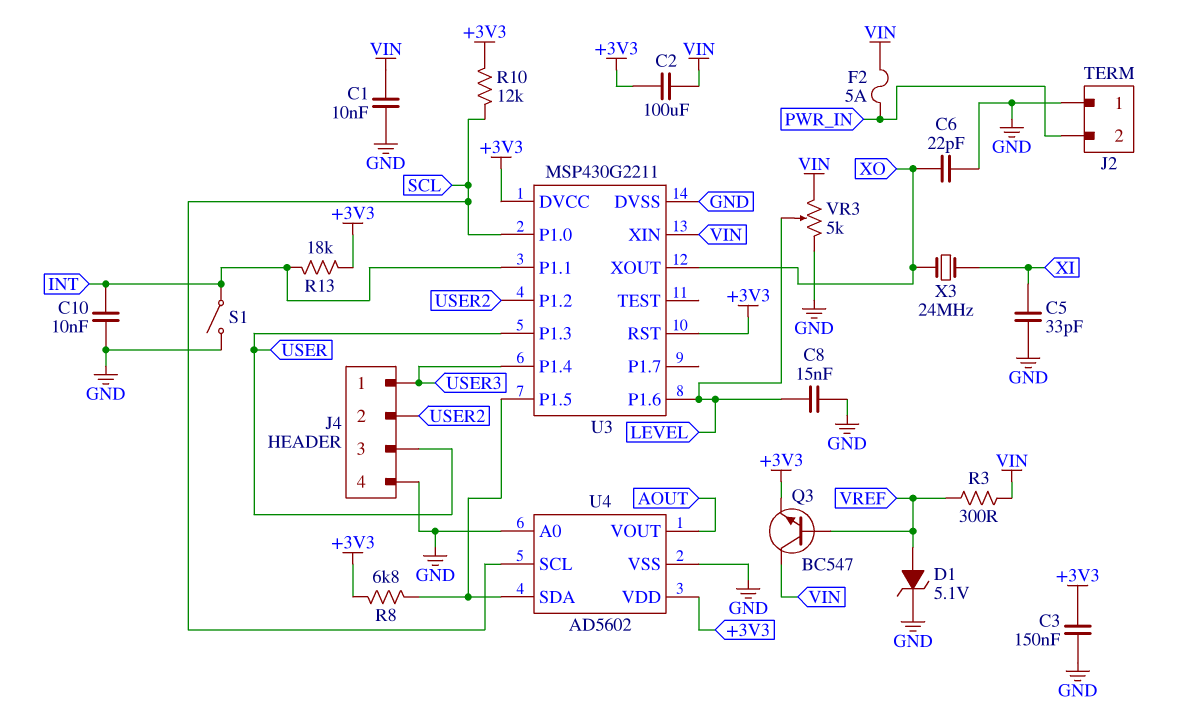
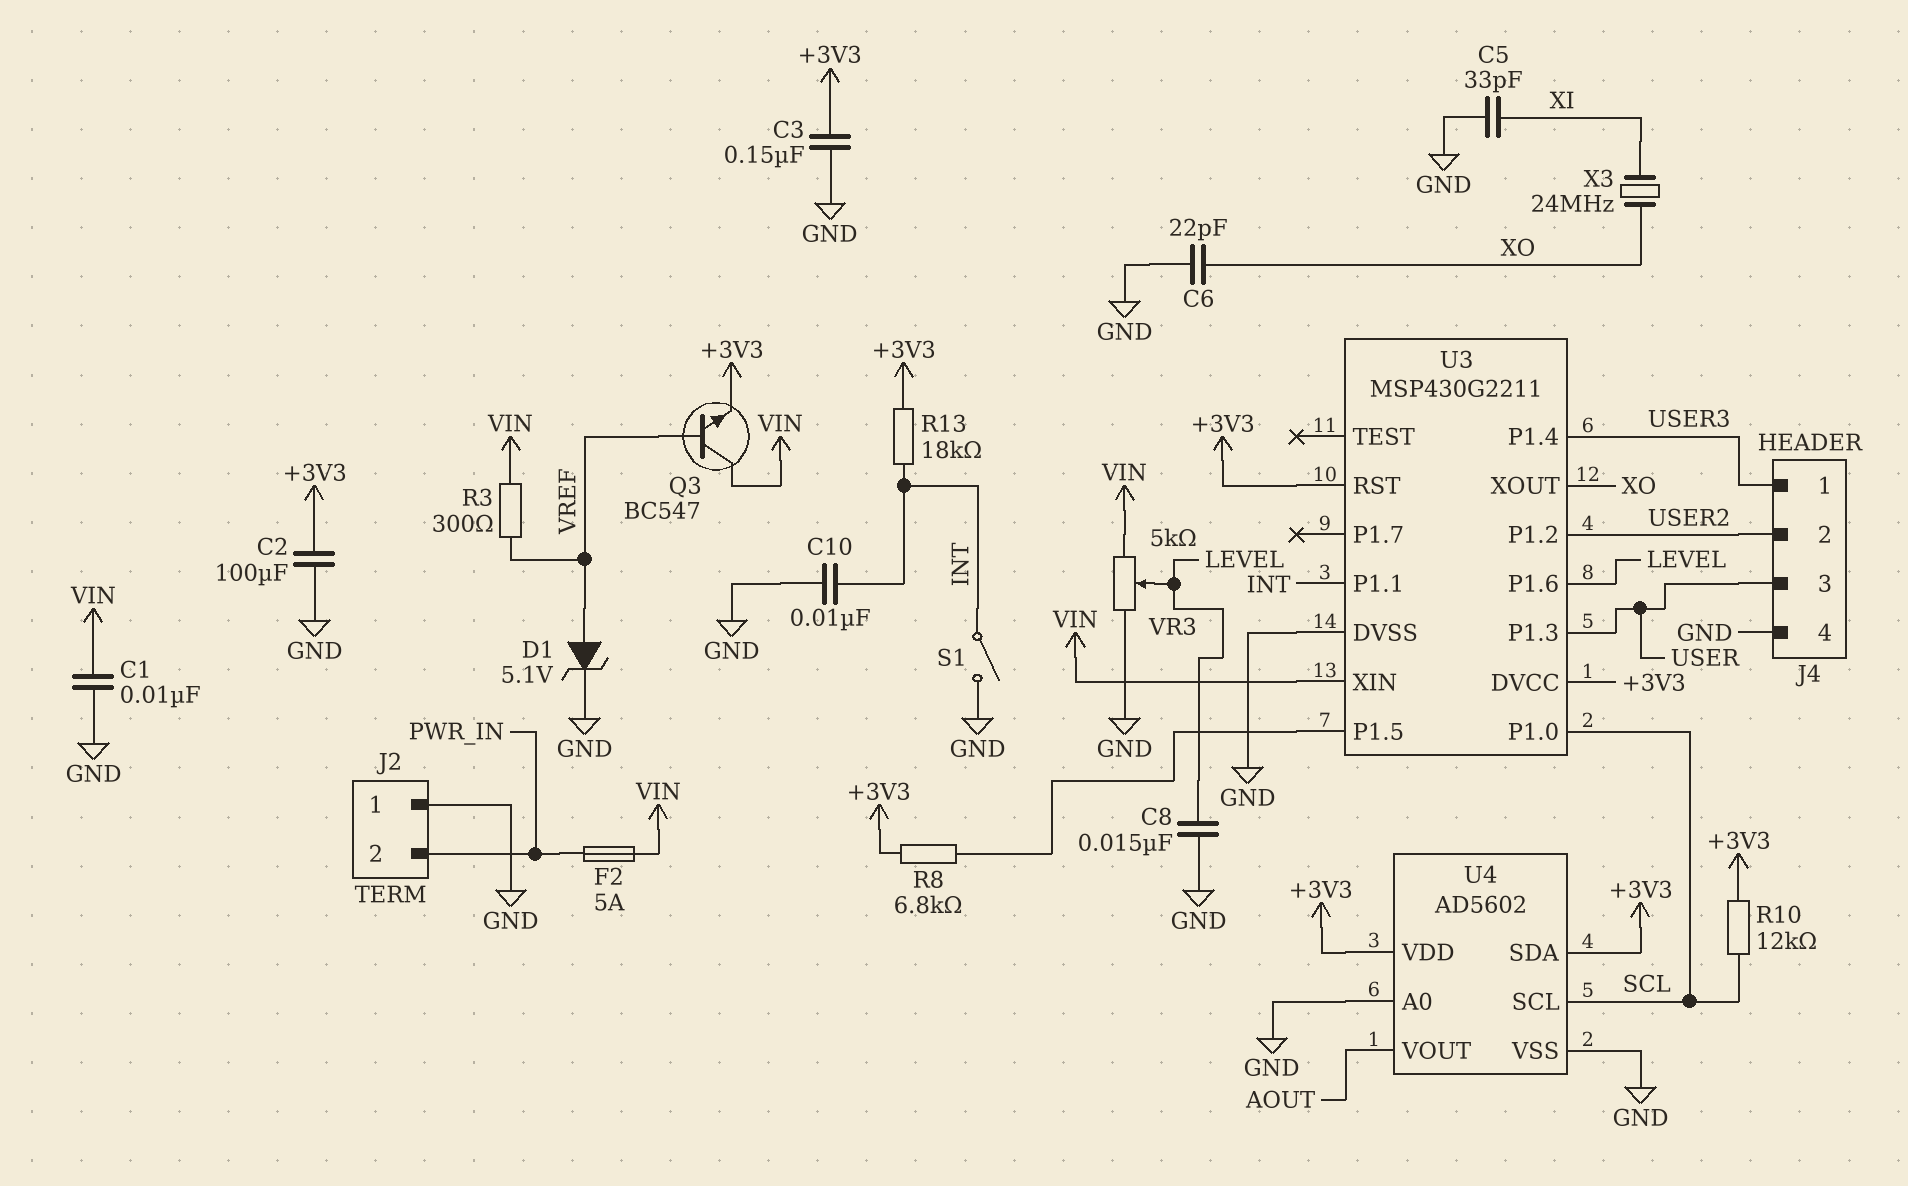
C2: 100uF (+3V3, VIN) -> 100uF (+3V3, GND)
U4 pin SDA: U3/P1.5 -> +3V3

